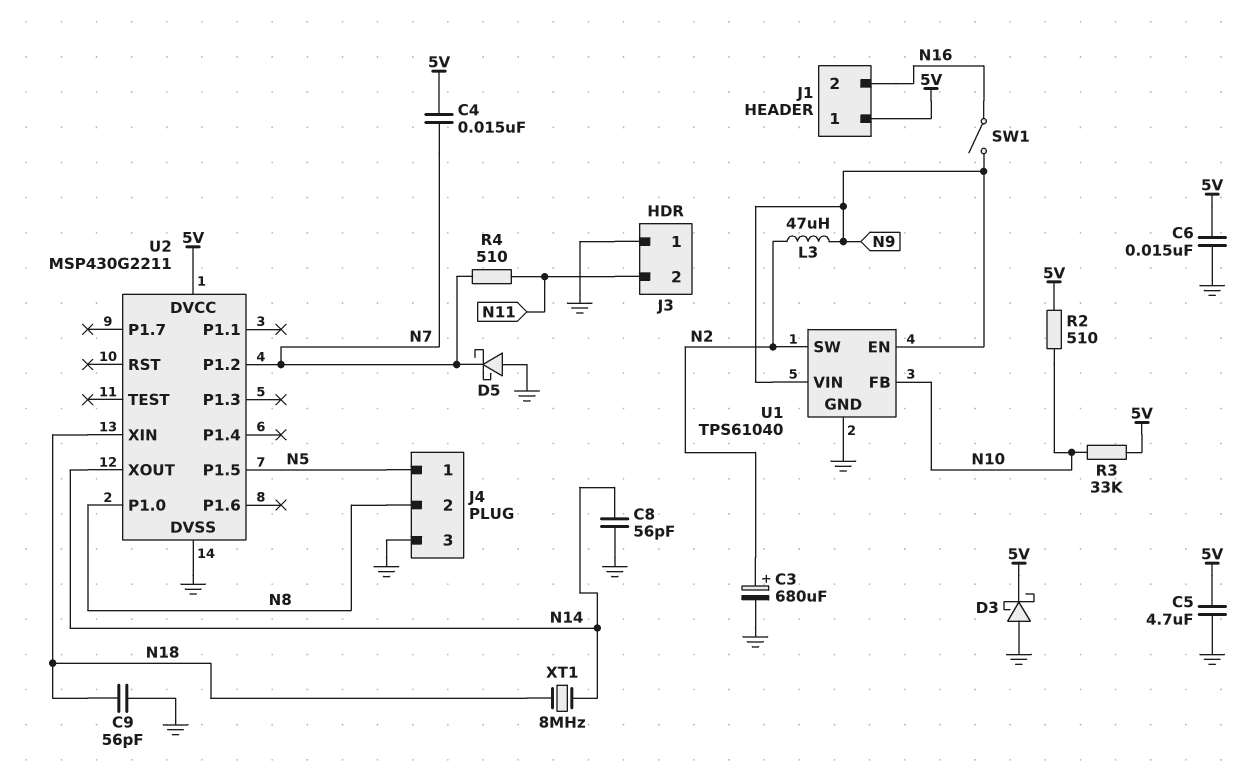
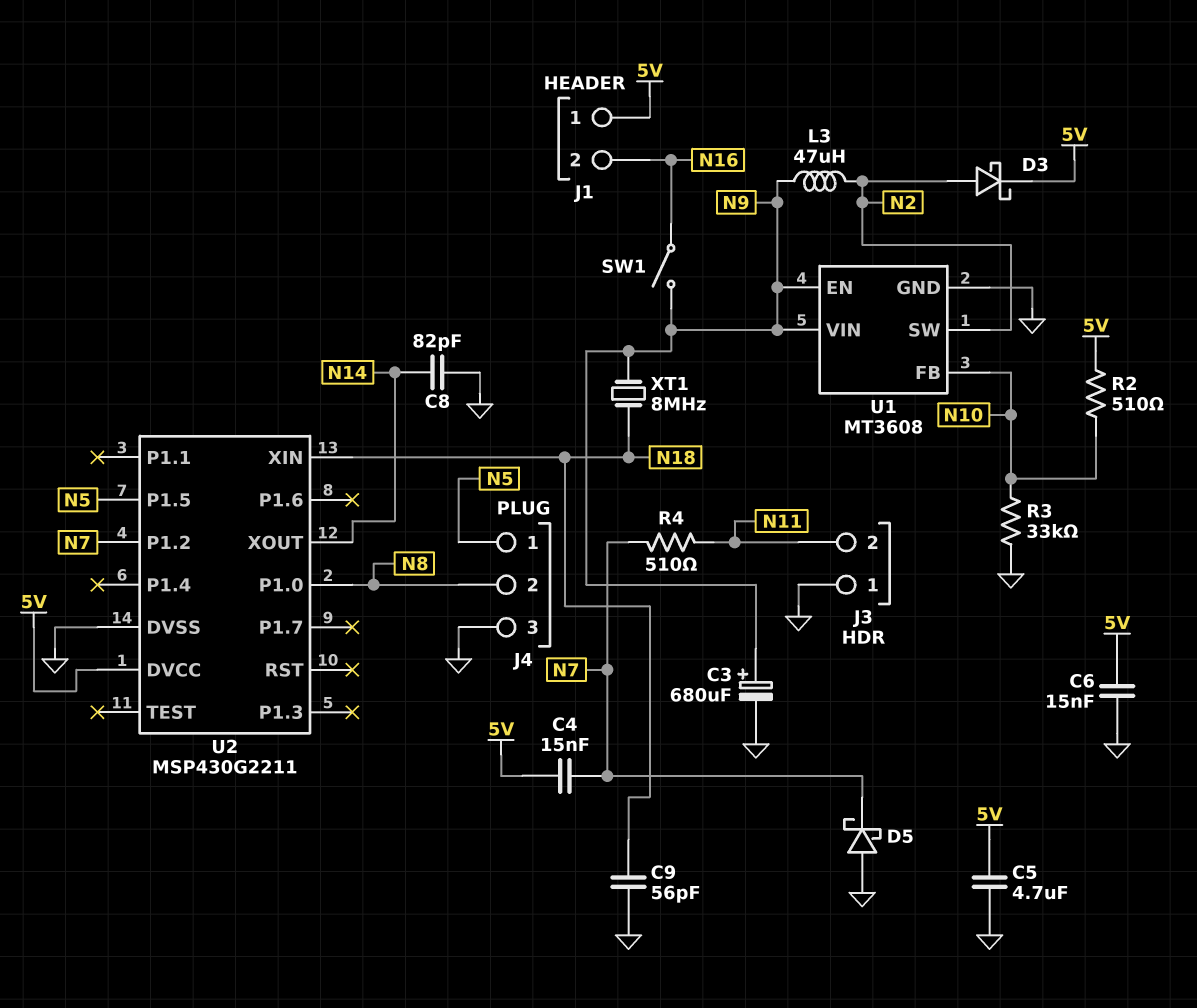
C3: 680uF (plus N2, minus GND) -> 680uF (plus N9, minus GND)
C8: 56pF (GND, N14) -> 82pF (GND, N14)
D3: schottky (A GND, K 5V) -> schottky (A N2, K 5V)
R3: 33k (5V, N10) -> 33k (GND, N10)
U1: TPS61040 -> MT3608
XT1: 8MHz (N14, N18) -> 8MHz (N9, N18)

